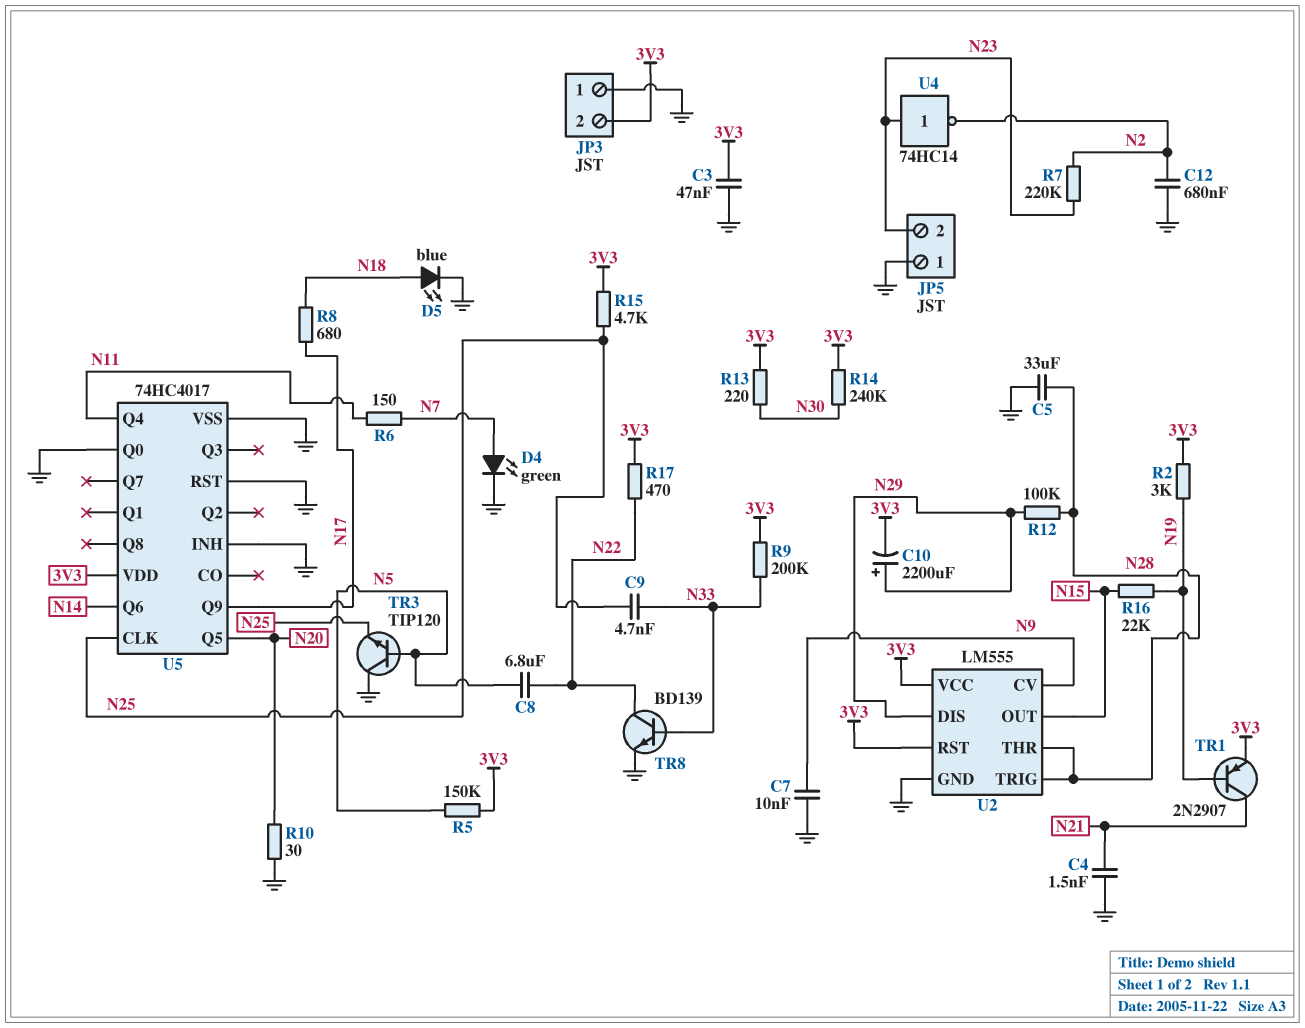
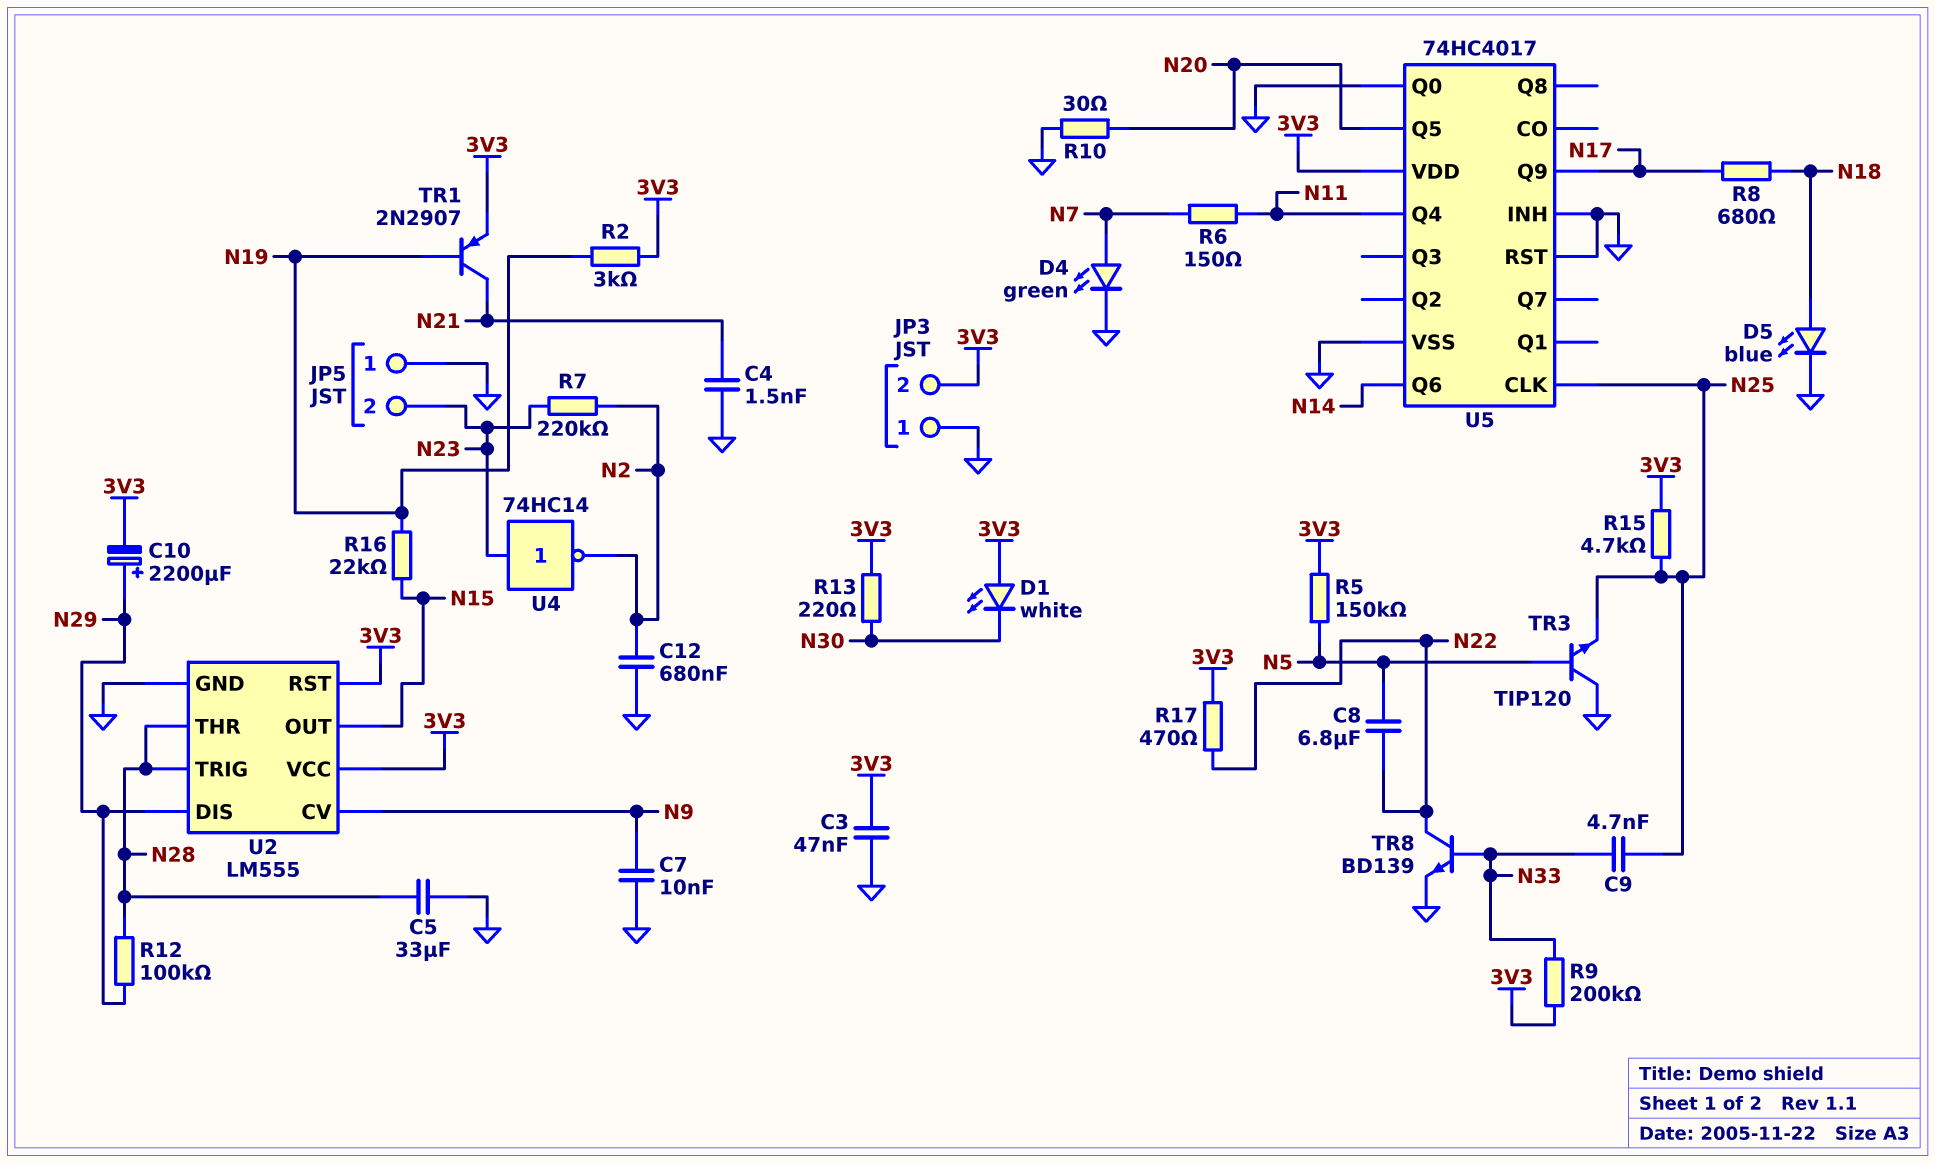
D1: none -> LED white (A 3V3, K N30)
R14: 240k (3V3, N30) -> none

